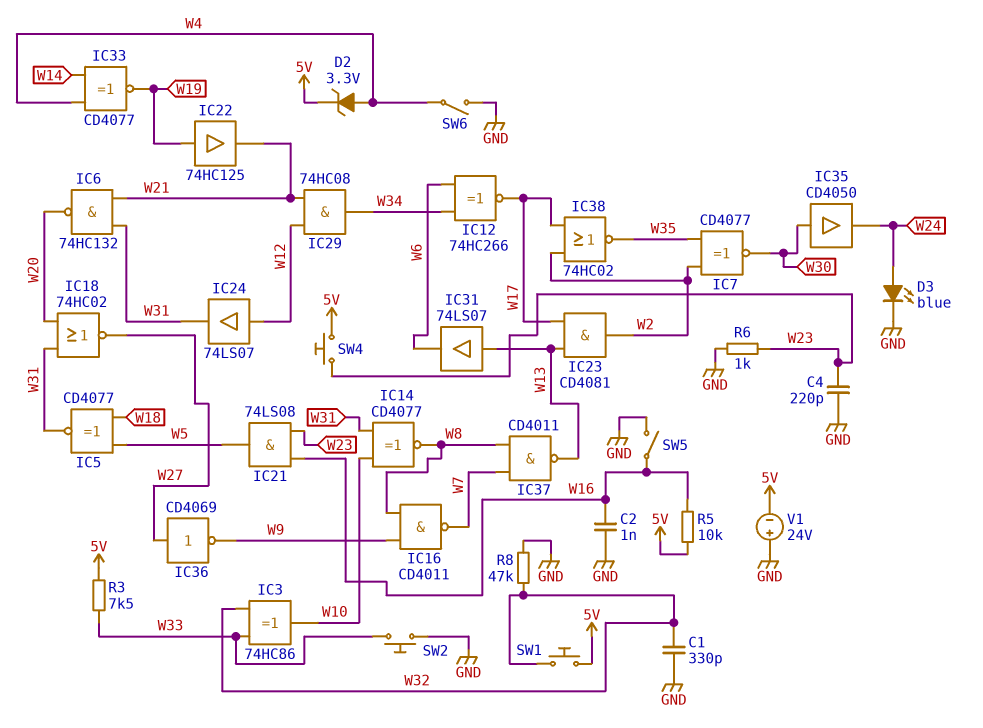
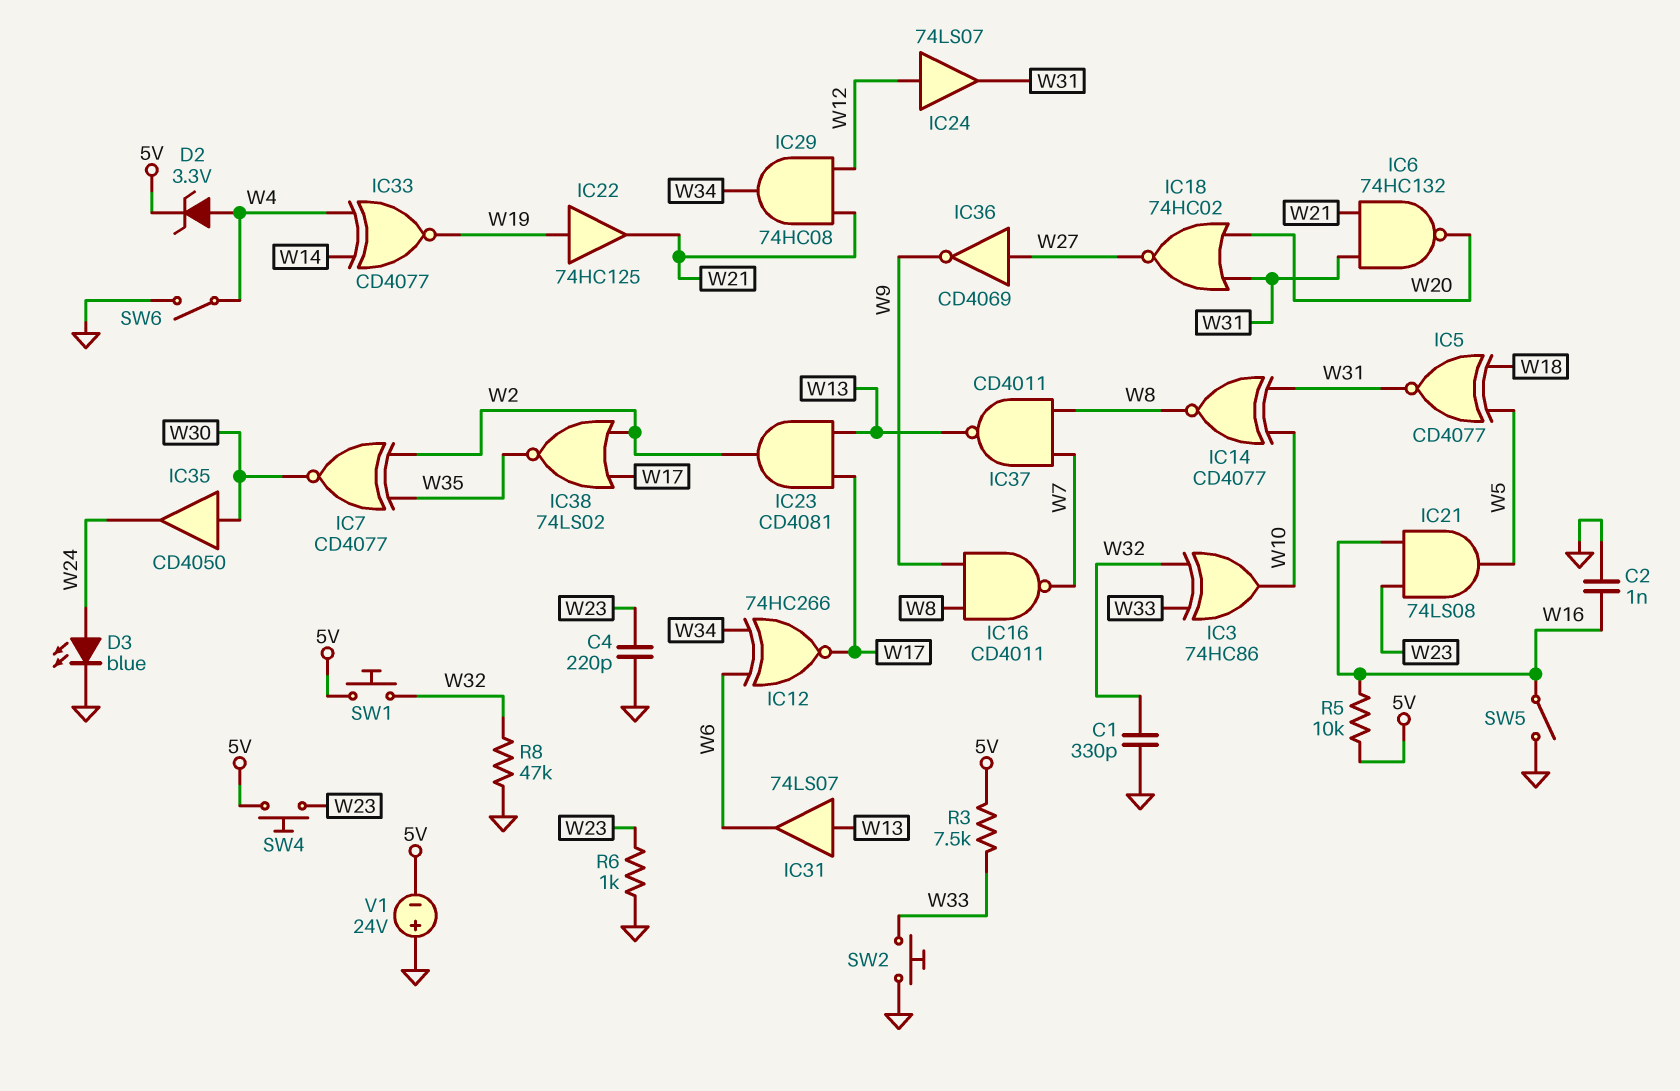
IC38: NOR 74HC02 (in W2, in W17, out W35) -> NOR 74LS02 (in W2, in W17, out W35)

